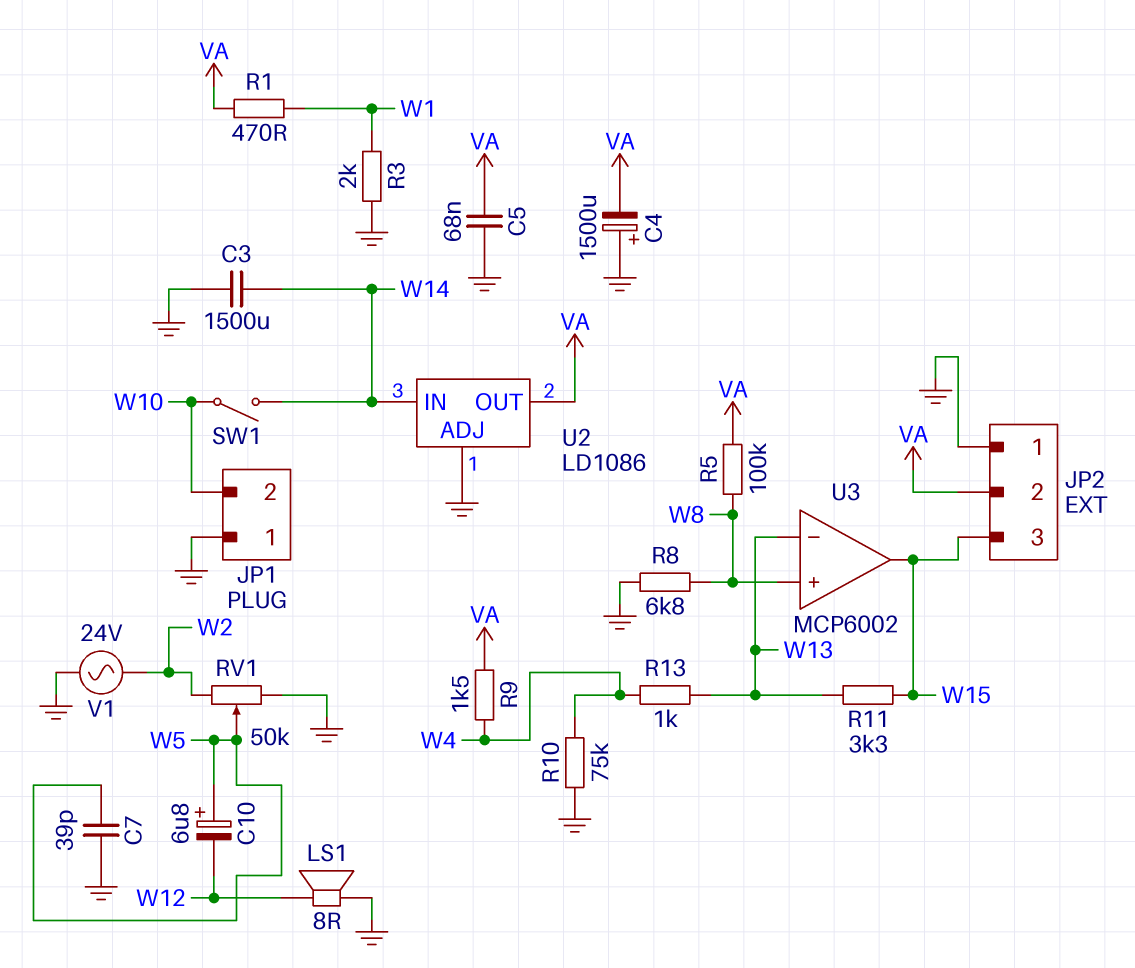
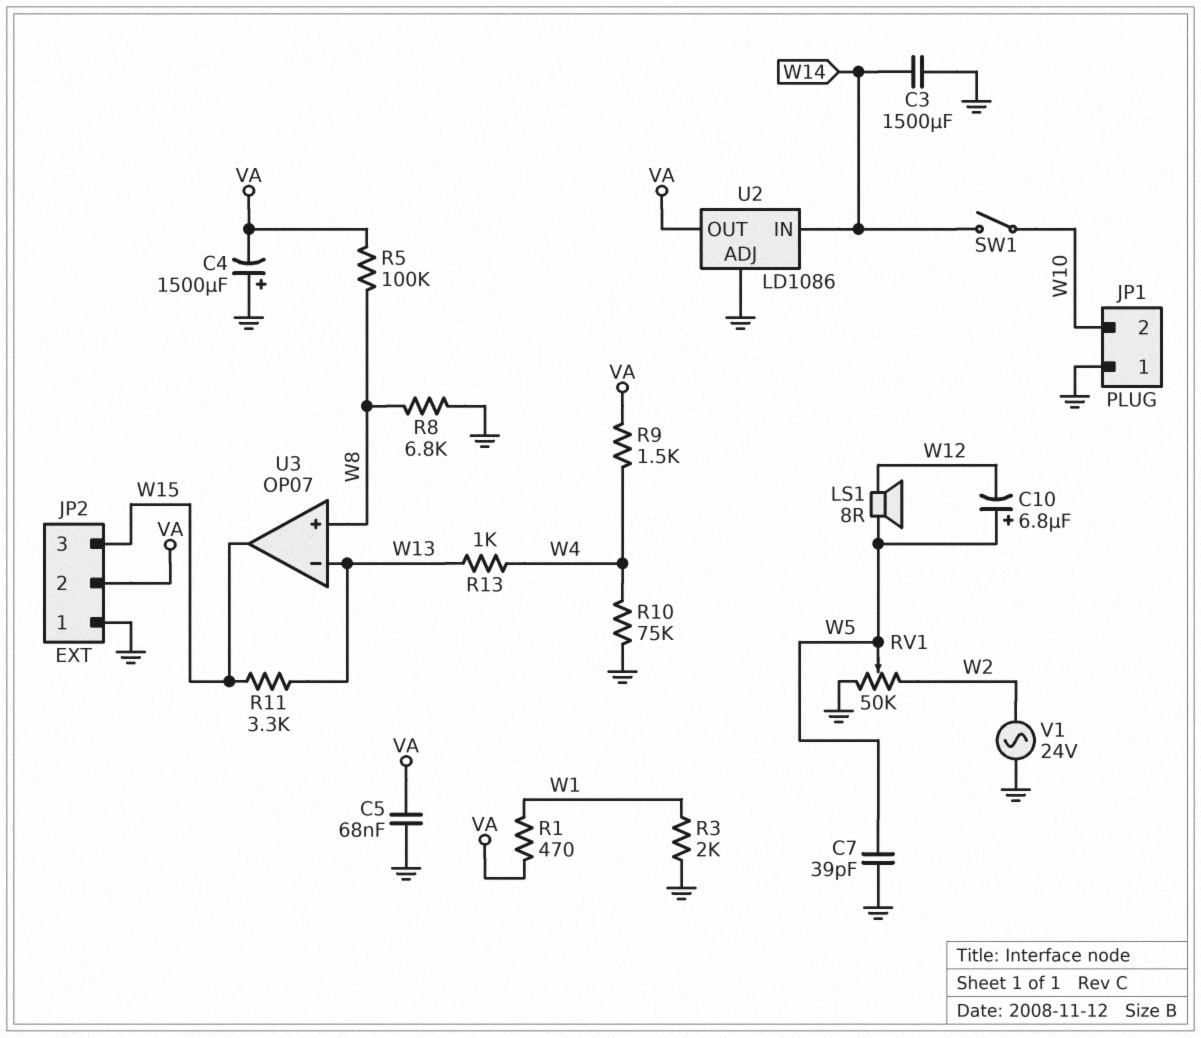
LS1: speaker 8R (GND, W12) -> speaker 8R (W5, W12)
U3: MCP6002 -> OP07

